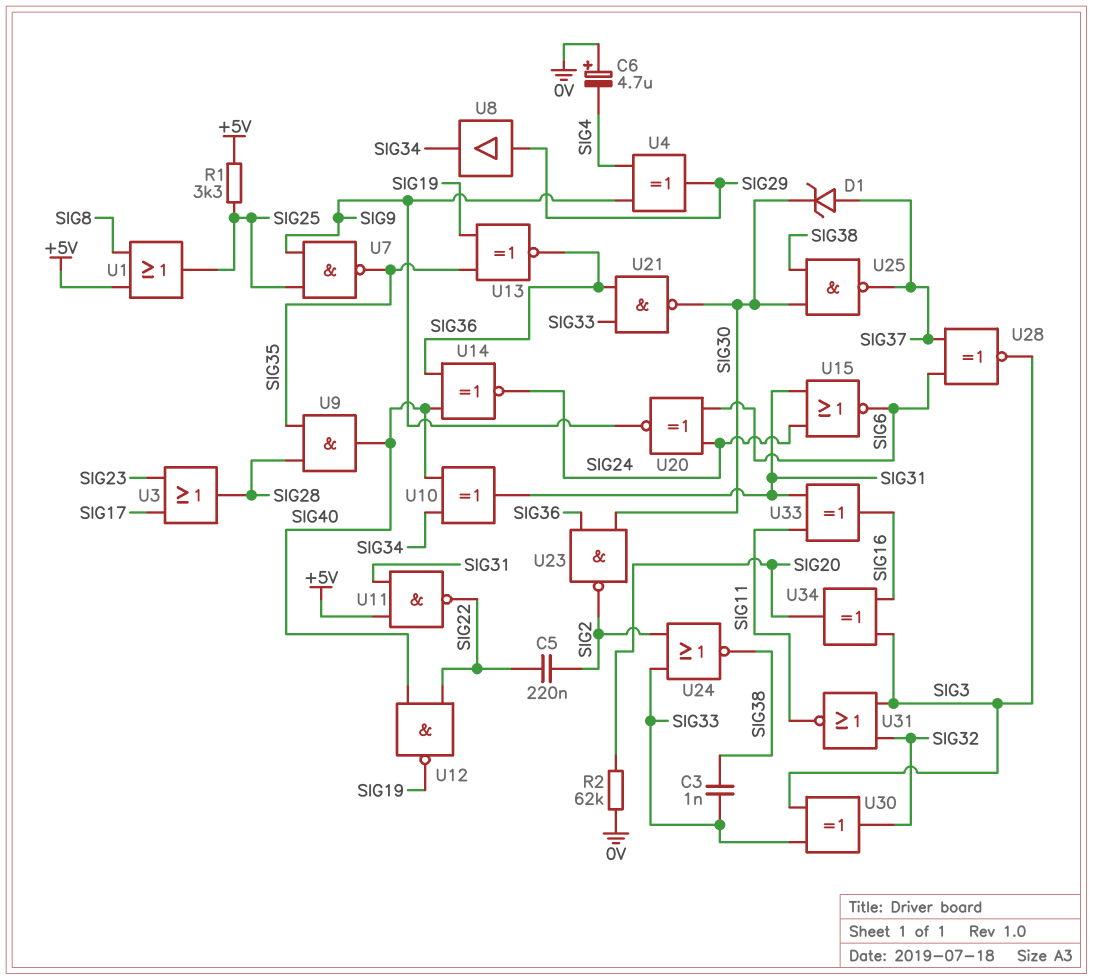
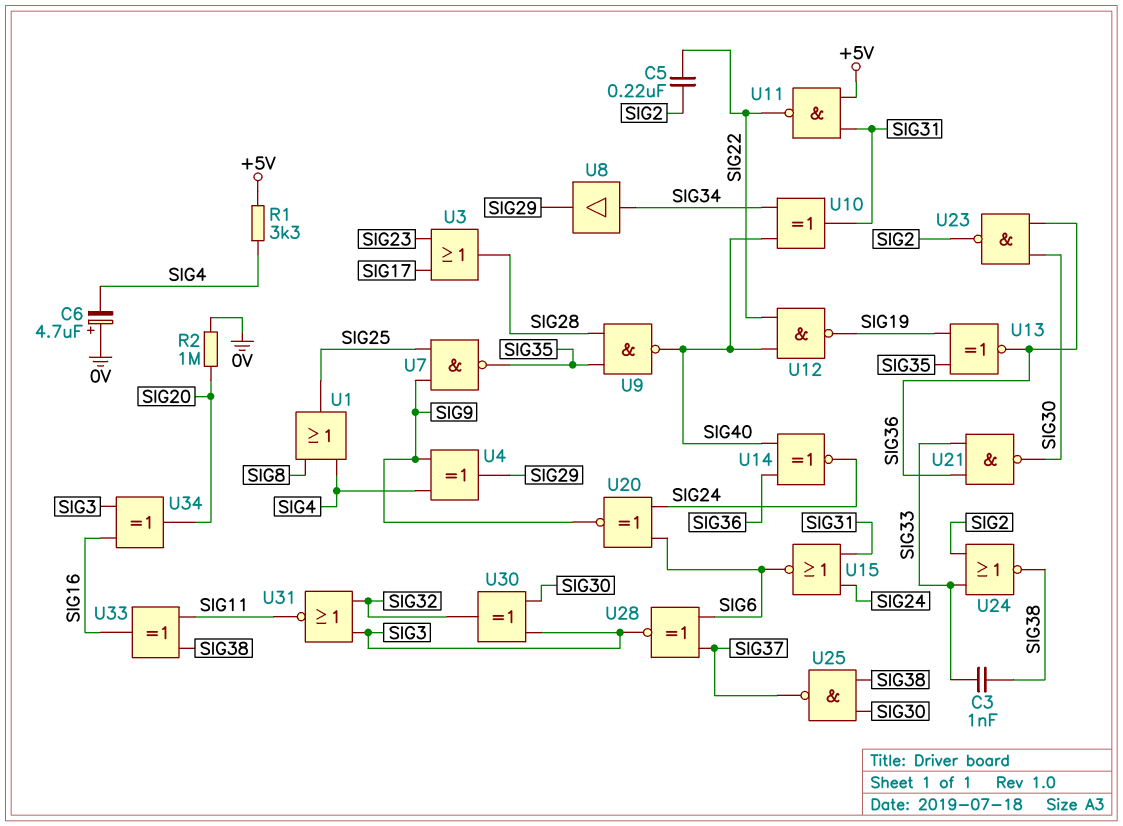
D1: zener (A SIG37, K SIG30) -> none
R1: 3.3k (+5V, SIG25) -> 3.3k (+5V, SIG4)
R2: 62k (0V, SIG20) -> 1M (0V, SIG20)
U1: OR (in +5V, in SIG8, out SIG25) -> OR (in SIG4, in SIG8, out SIG25)
U8: buffer (in SIG29, out SIG34) -> buffer (in SIG34, out SIG29)
U9: AND (in SIG28, in SIG35, out SIG40) -> NAND (in SIG28, in SIG35, out SIG40)
U30: XOR (in SIG3, in SIG33, out SIG32) -> XOR (in SIG3, in SIG30, out SIG32)
U33: XOR (in SIG11, in SIG31, out SIG16) -> XOR (in SIG11, in SIG38, out SIG16)

